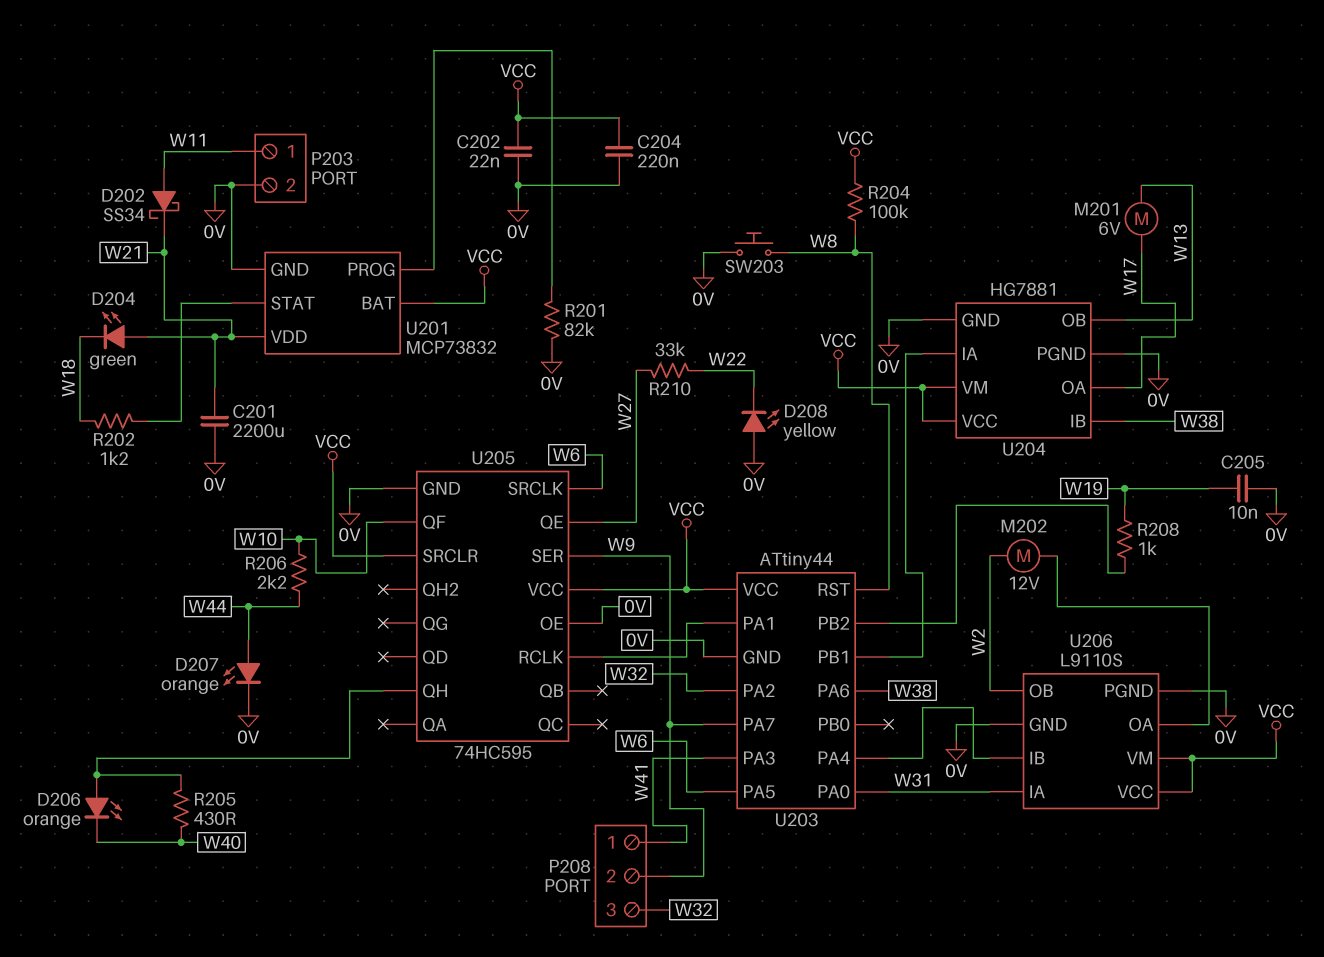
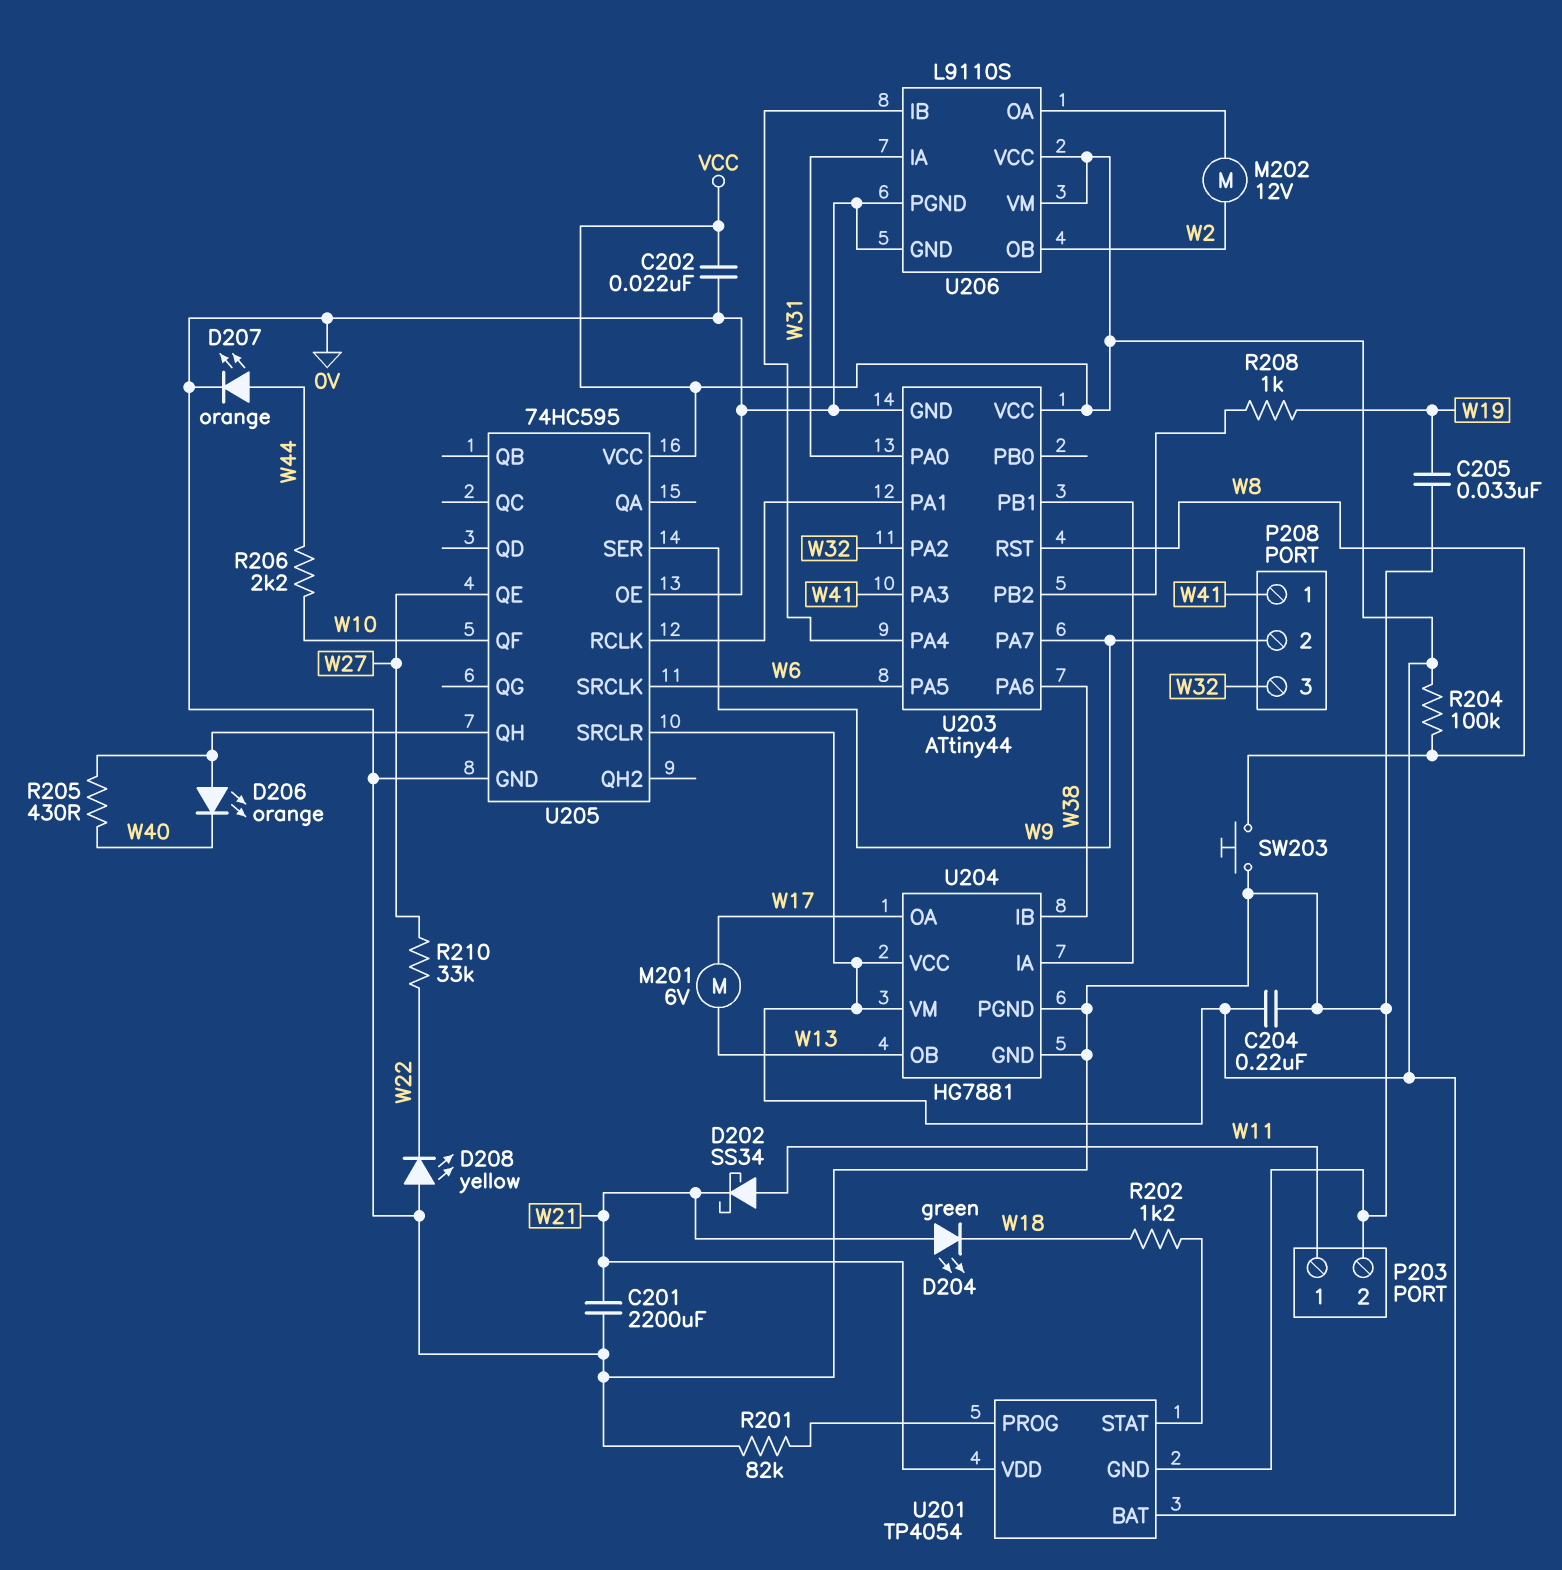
C205: 10nF (0V, W19) -> 33nF (0V, W19)
U201: MCP73832 -> TP4054

